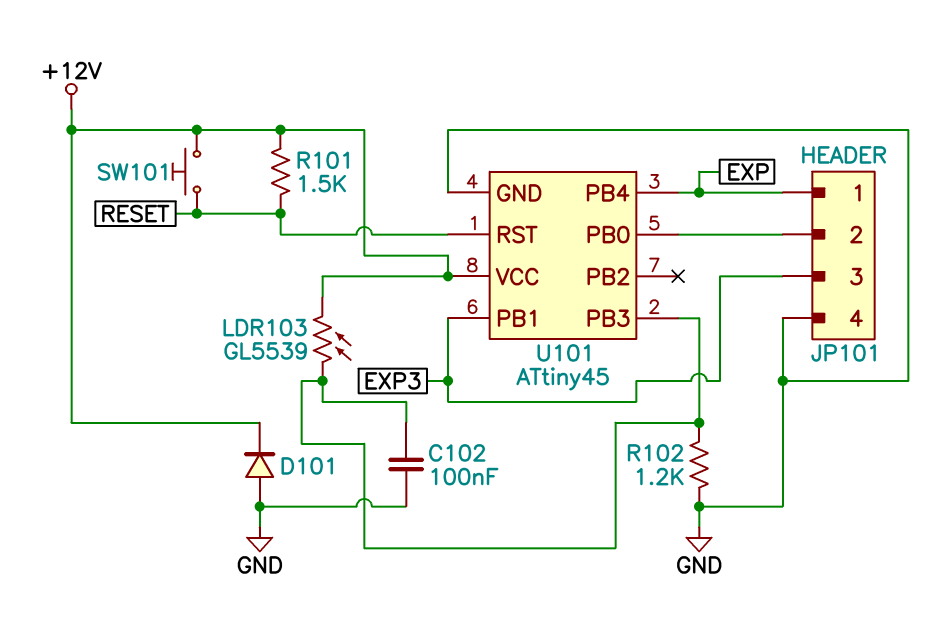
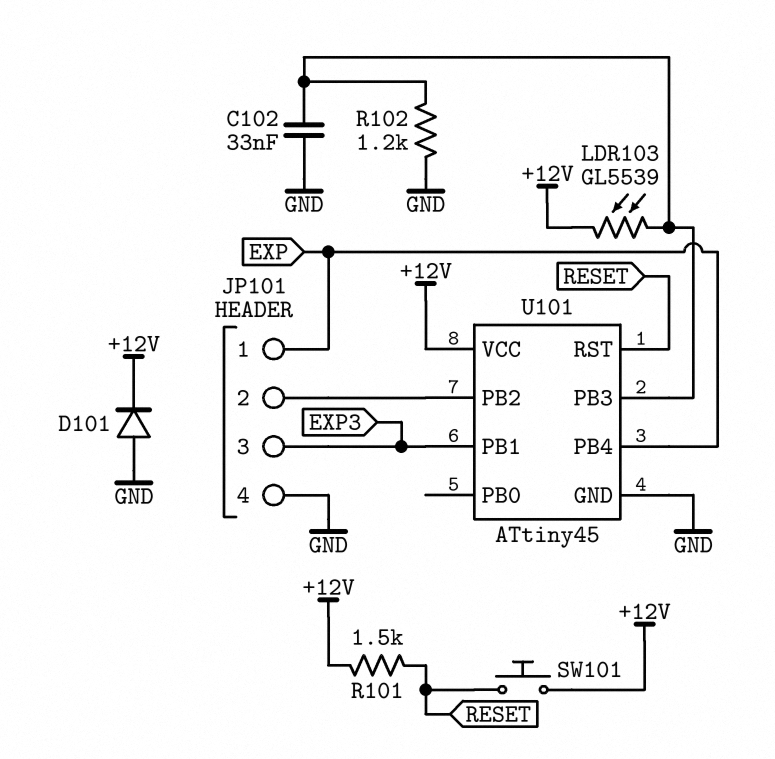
C102: 100nF (GND, U101/PB3) -> 33nF (GND, U101/PB3)
U101 pin PB0: JP101/2 -> none
U101 pin PB2: none -> JP101/2

